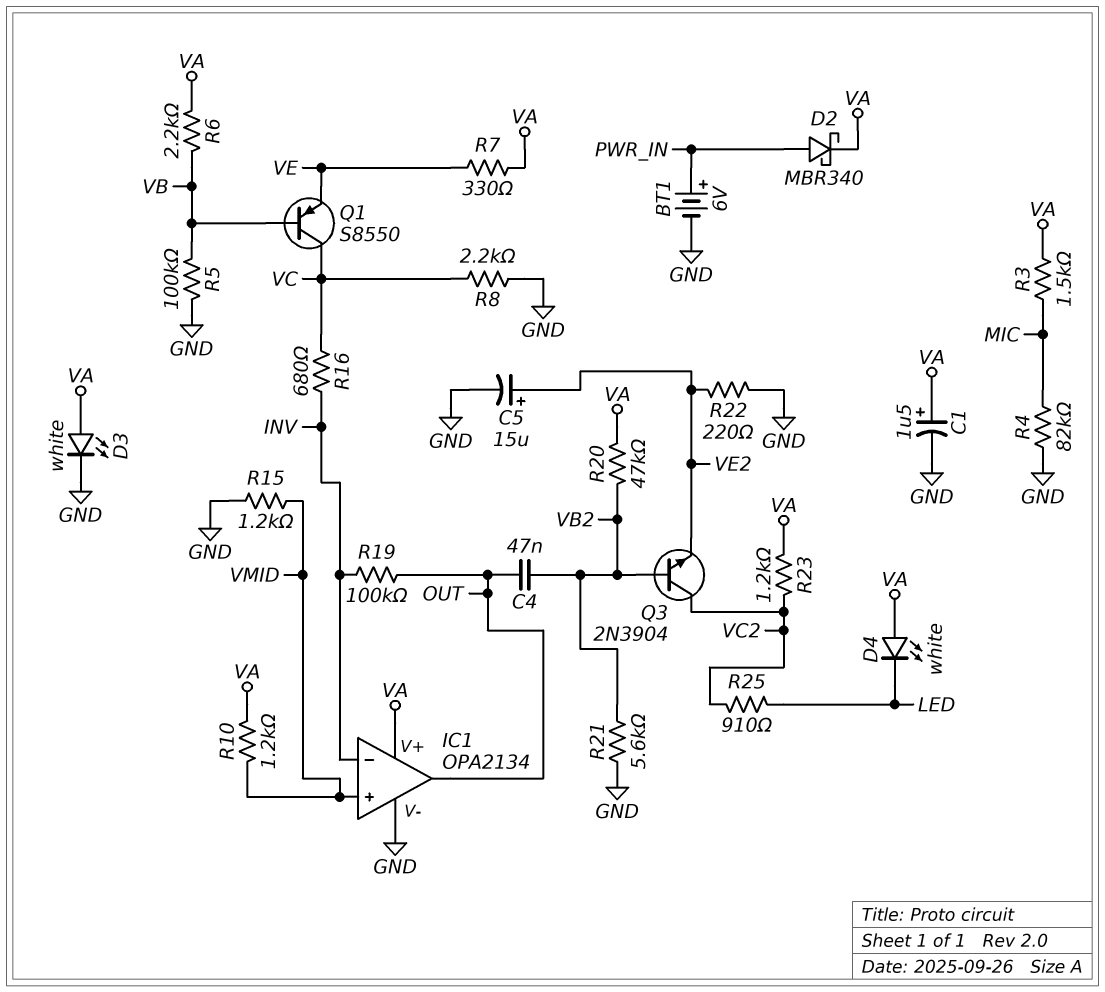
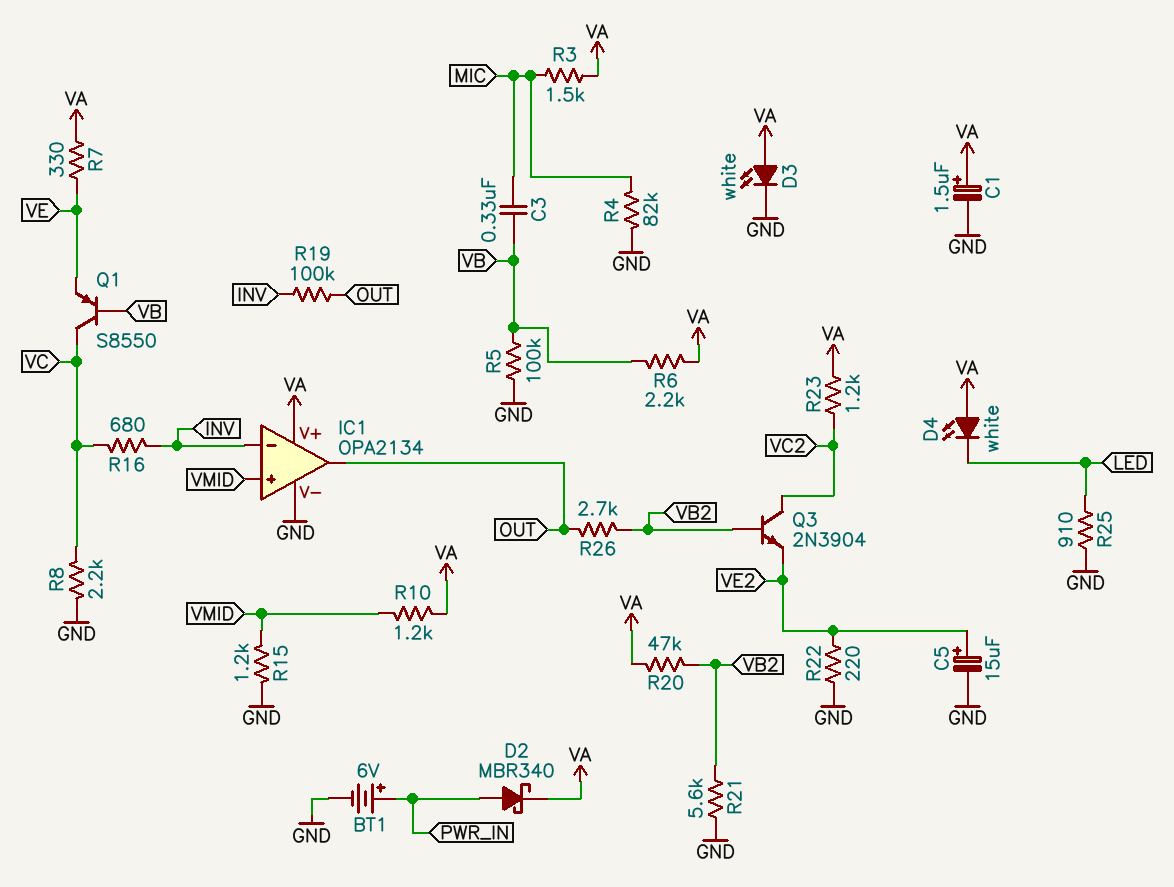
C3: none -> 330nF (MIC, VB)
C4: 47nF (OUT, VB2) -> none
R25: 910 (LED, VC2) -> 910 (GND, LED)
R26: none -> 2.7k (OUT, VB2)

